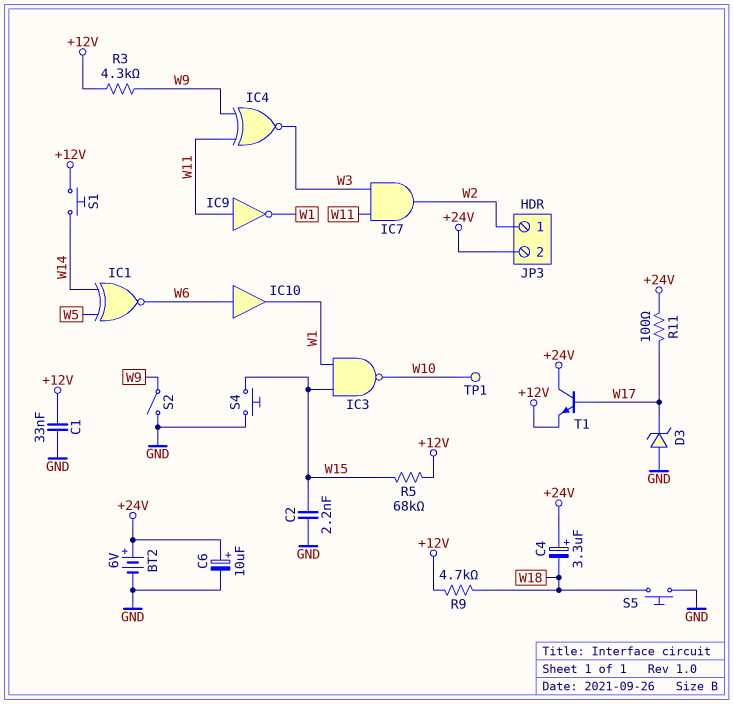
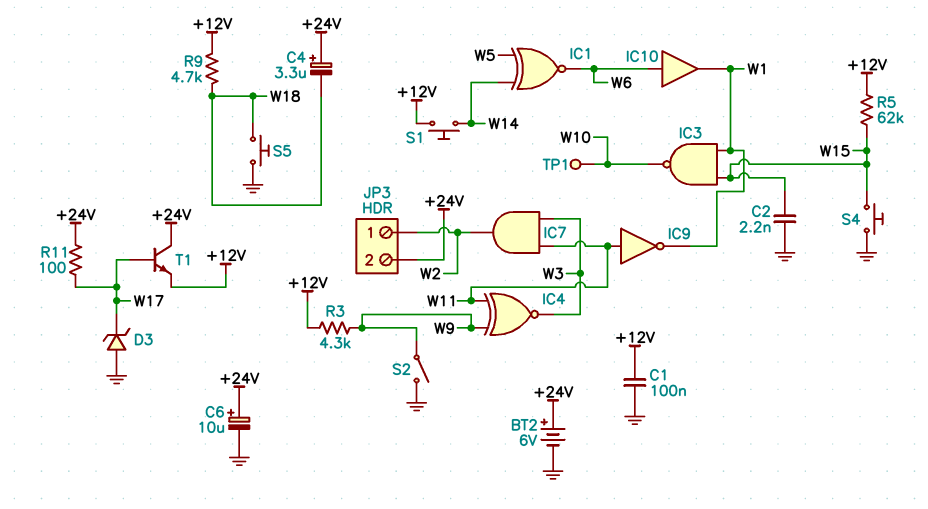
C1: 33nF (+12V, GND) -> 100nF (+12V, GND)
R5: 68k (+12V, W15) -> 62k (+12V, W15)

